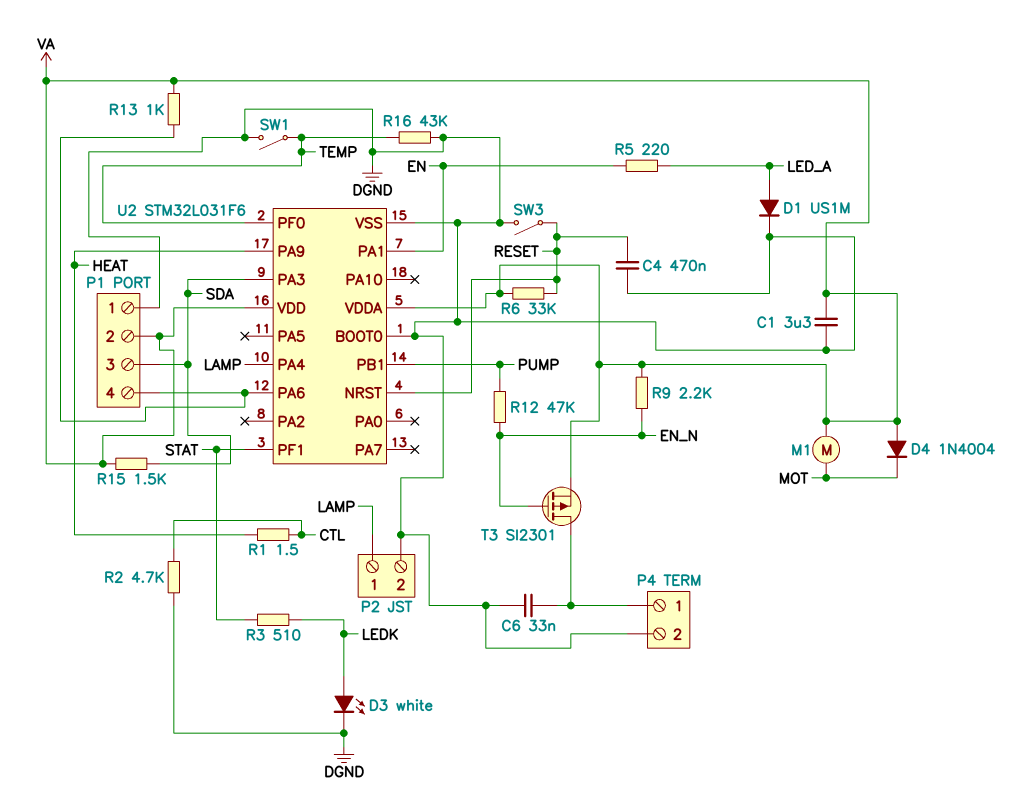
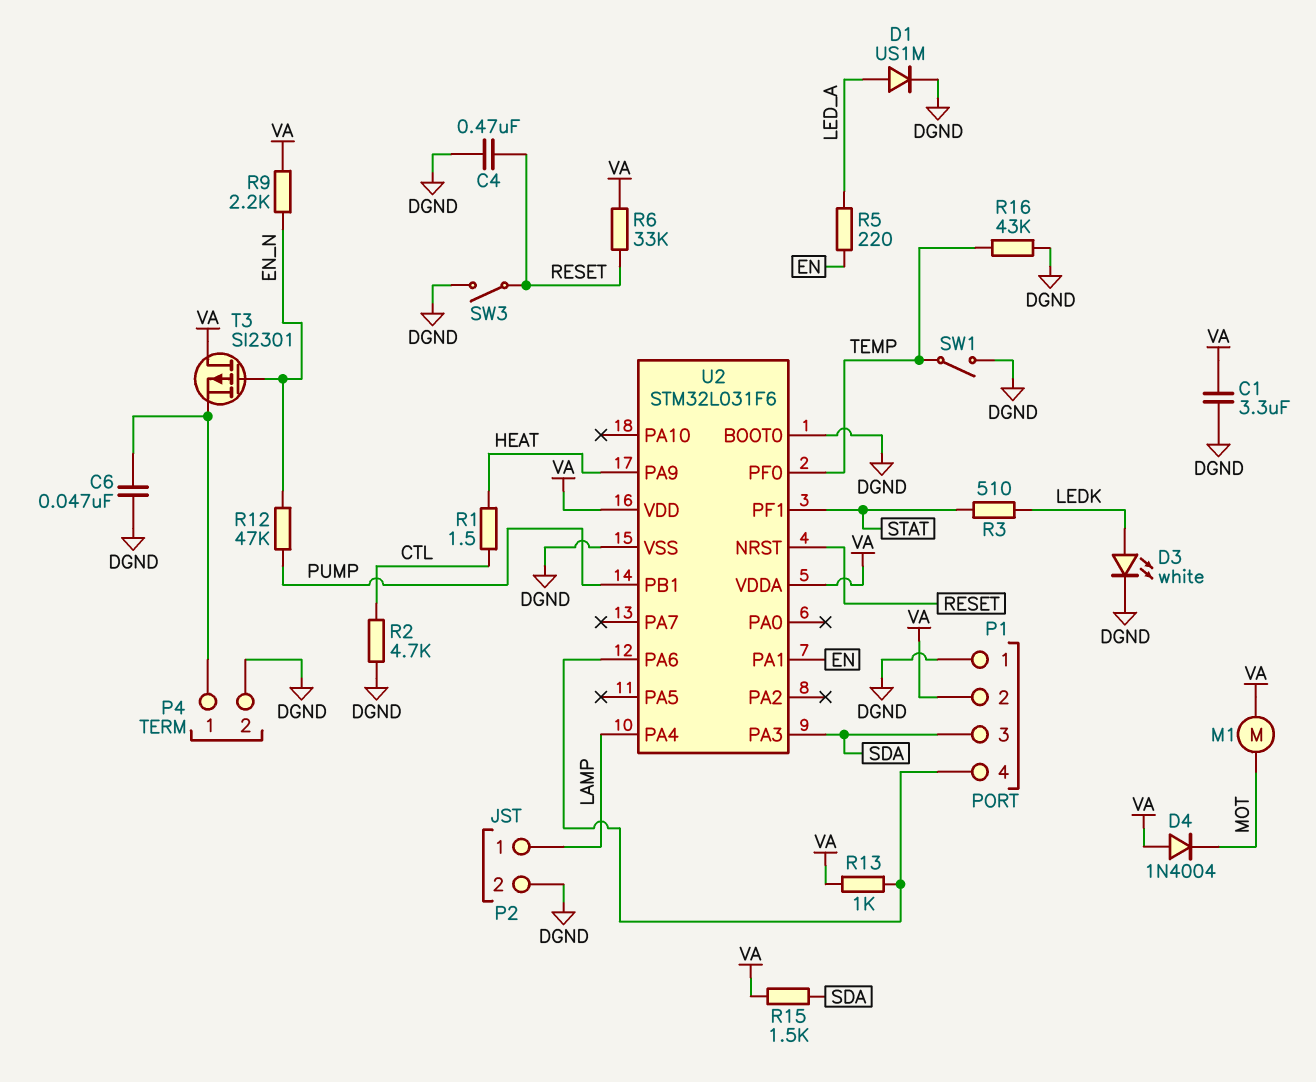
C6: 33nF (DGND, P4/1) -> 47nF (DGND, P4/1)
T3: PMOS SI2301 (G EN_N, D P4/1, S VA) -> PMOS SI2301 (G EN_N, D VA, S P4/1)

